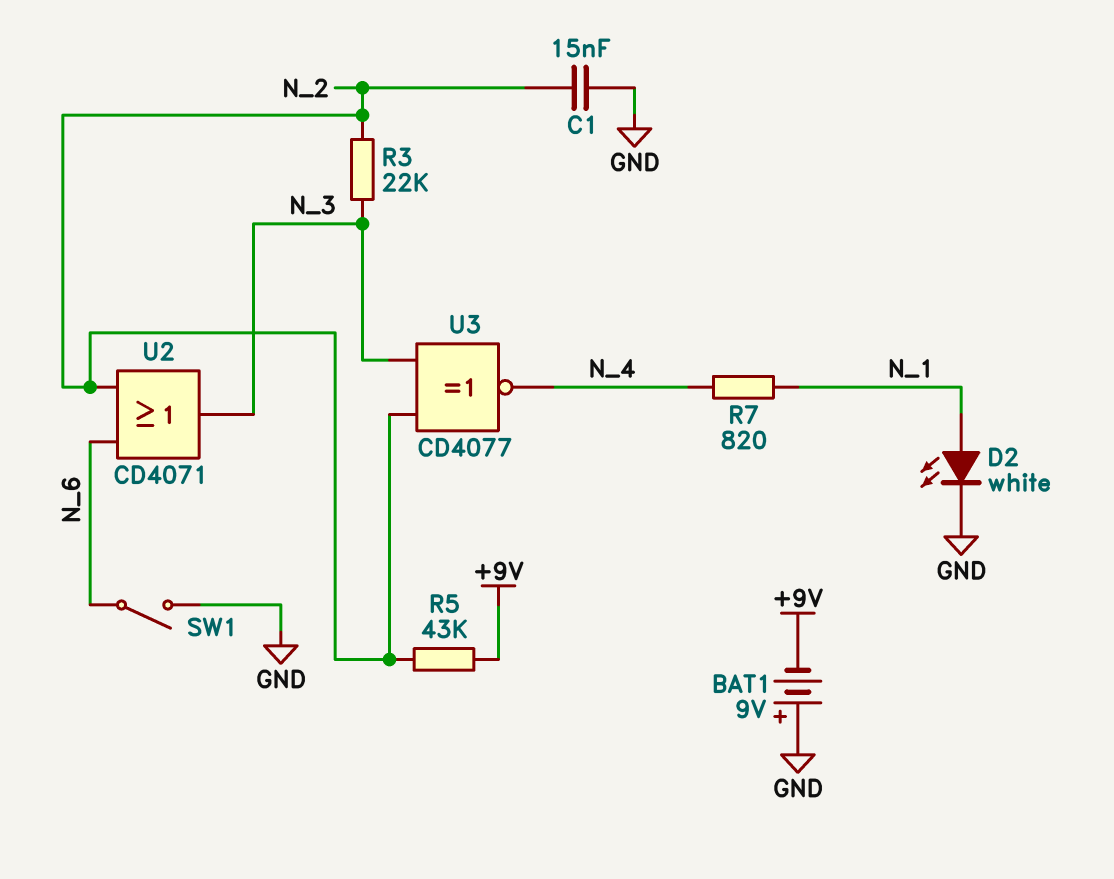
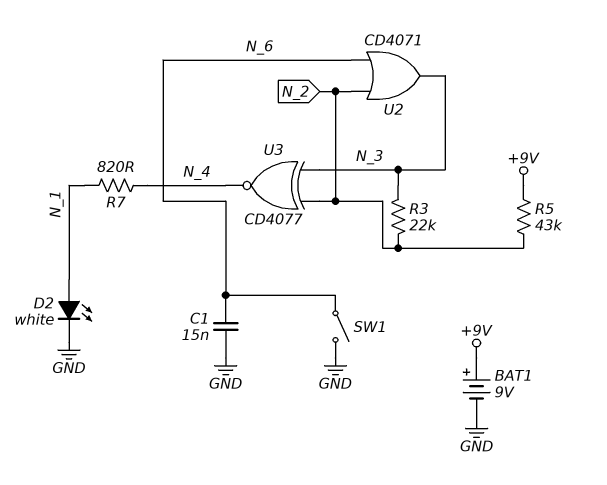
BAT1: 9V (plus GND, minus +9V) -> 9V (plus +9V, minus GND)
C1: 15nF (GND, N_2) -> 15nF (GND, N_6)

